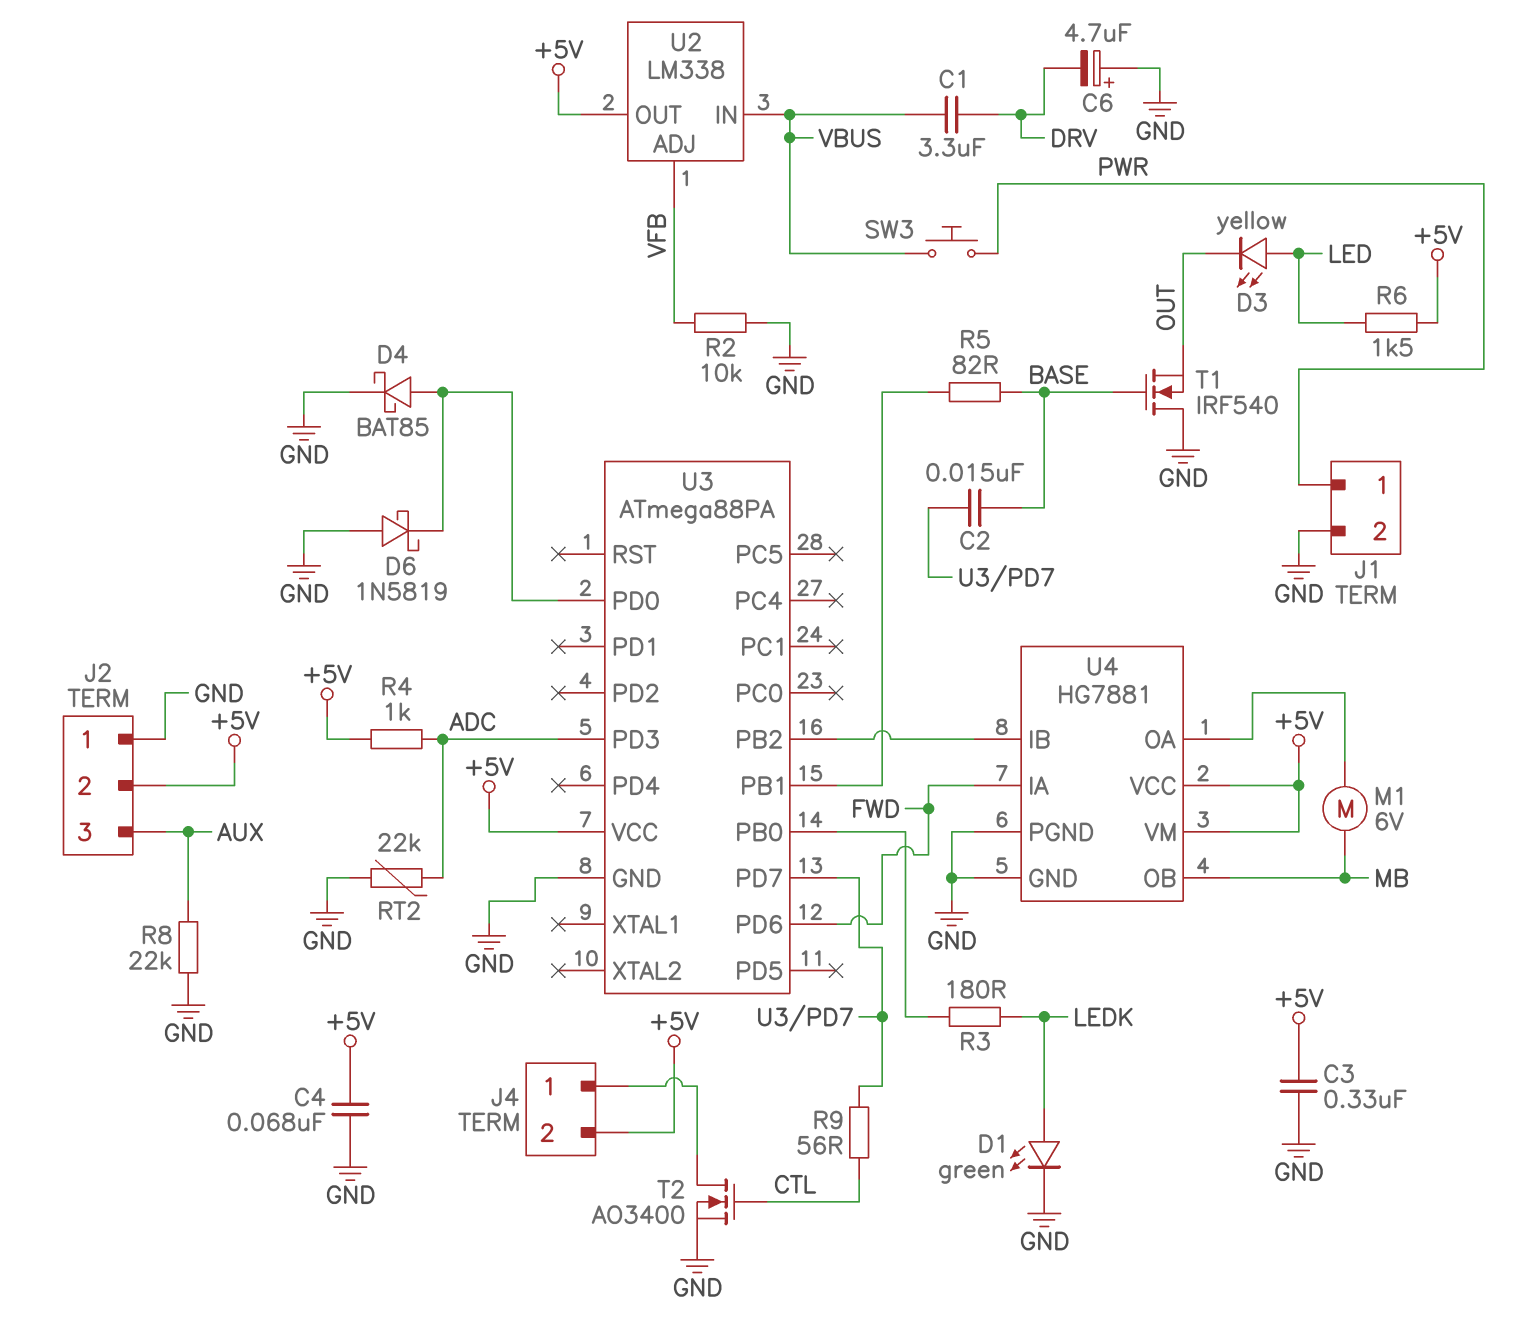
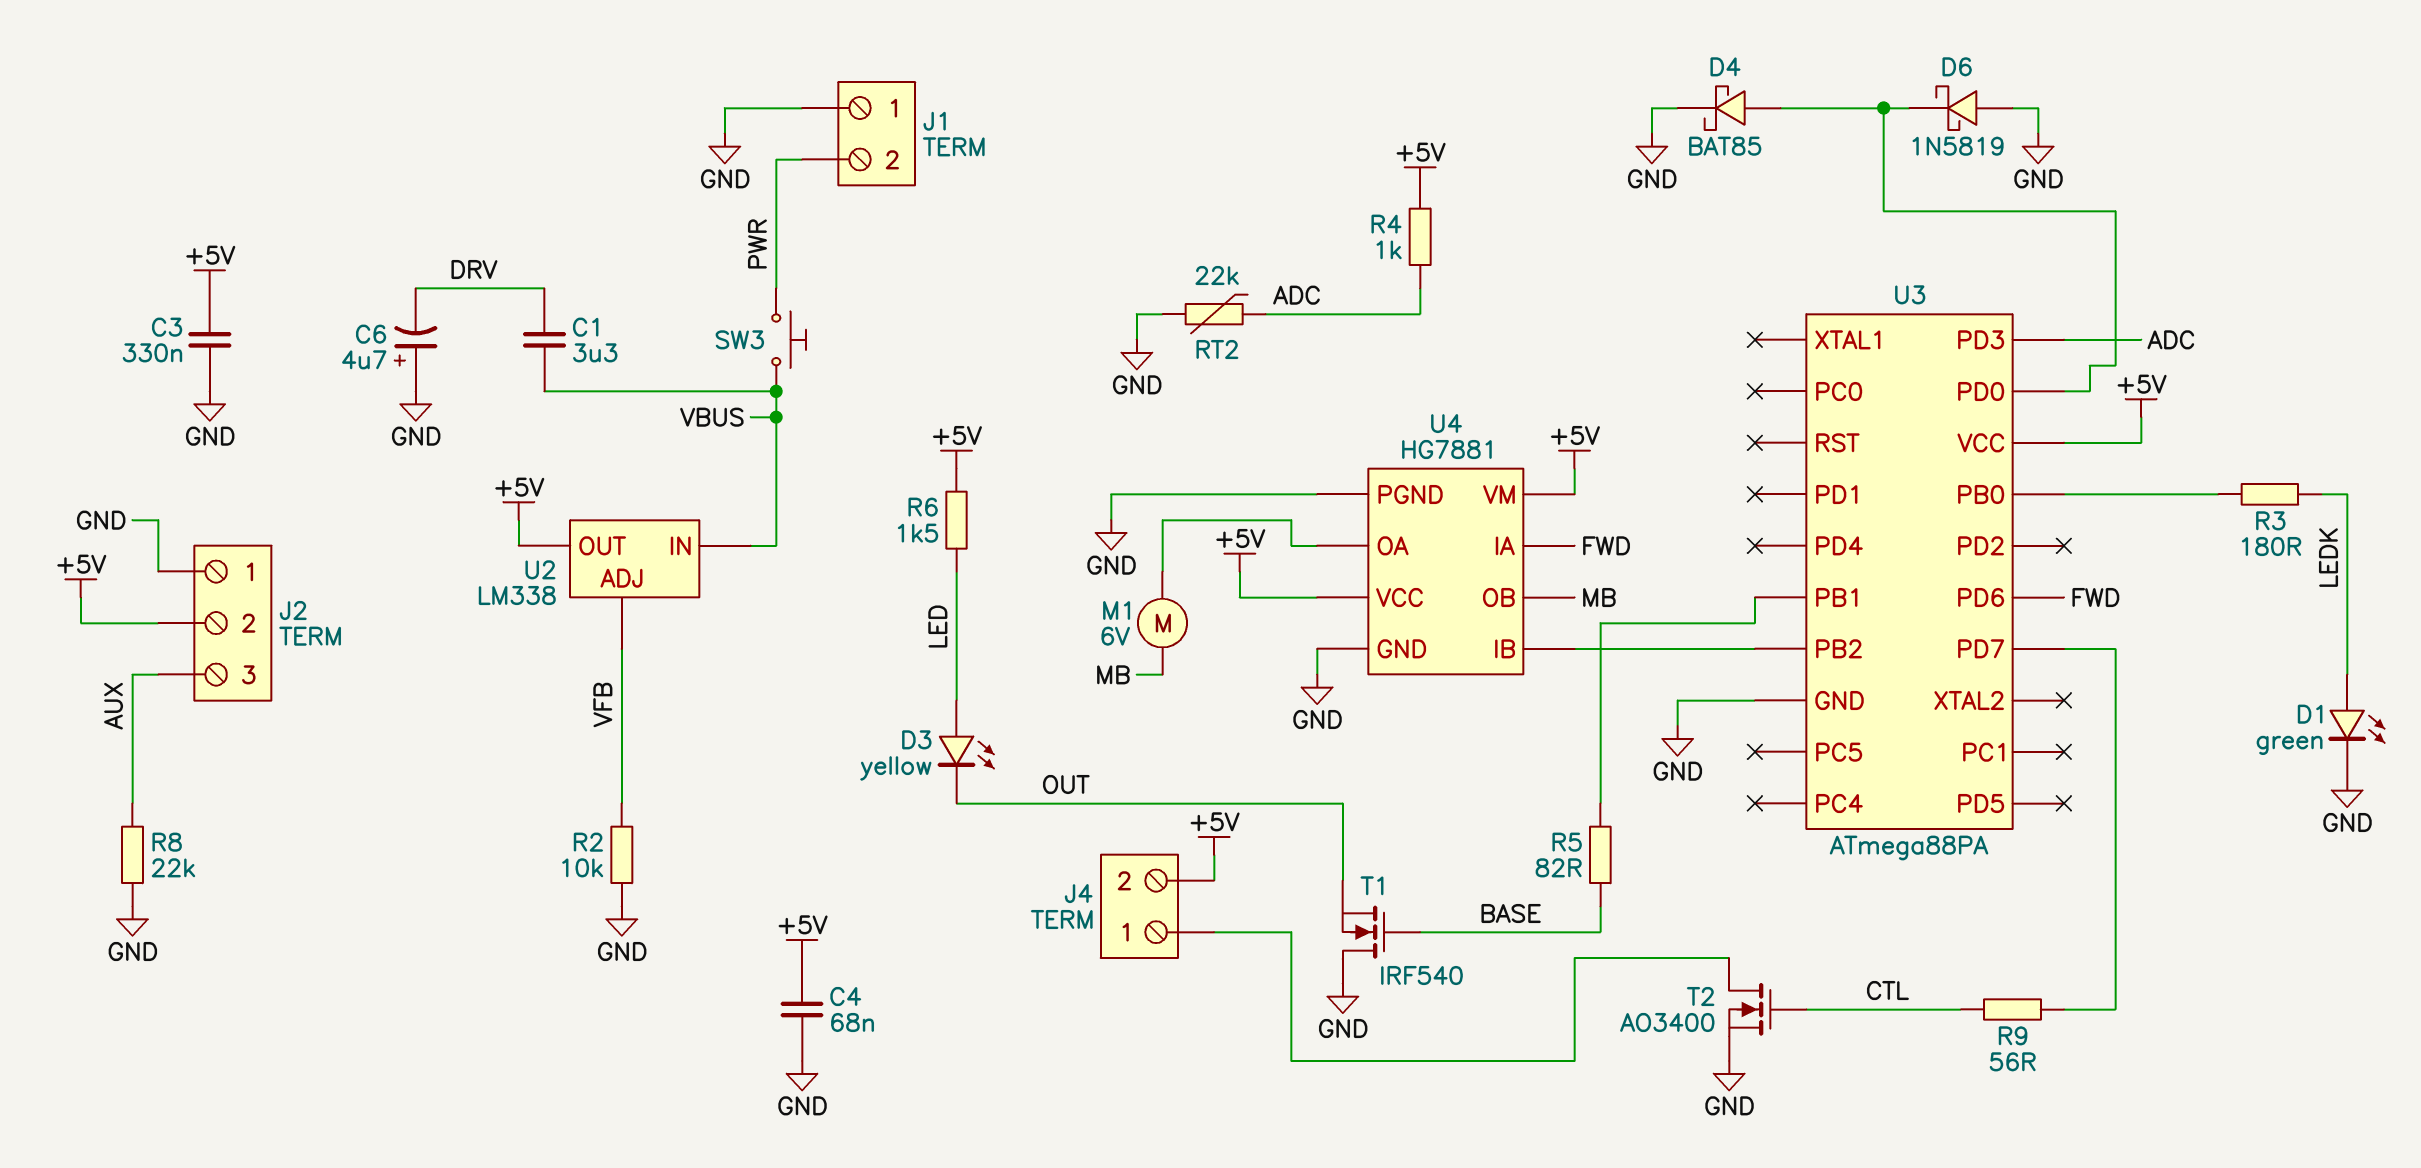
C2: 15nF (BASE, U3/PD7) -> none
J1 pin 1: PWR -> GND
J1 pin 2: GND -> PWR

